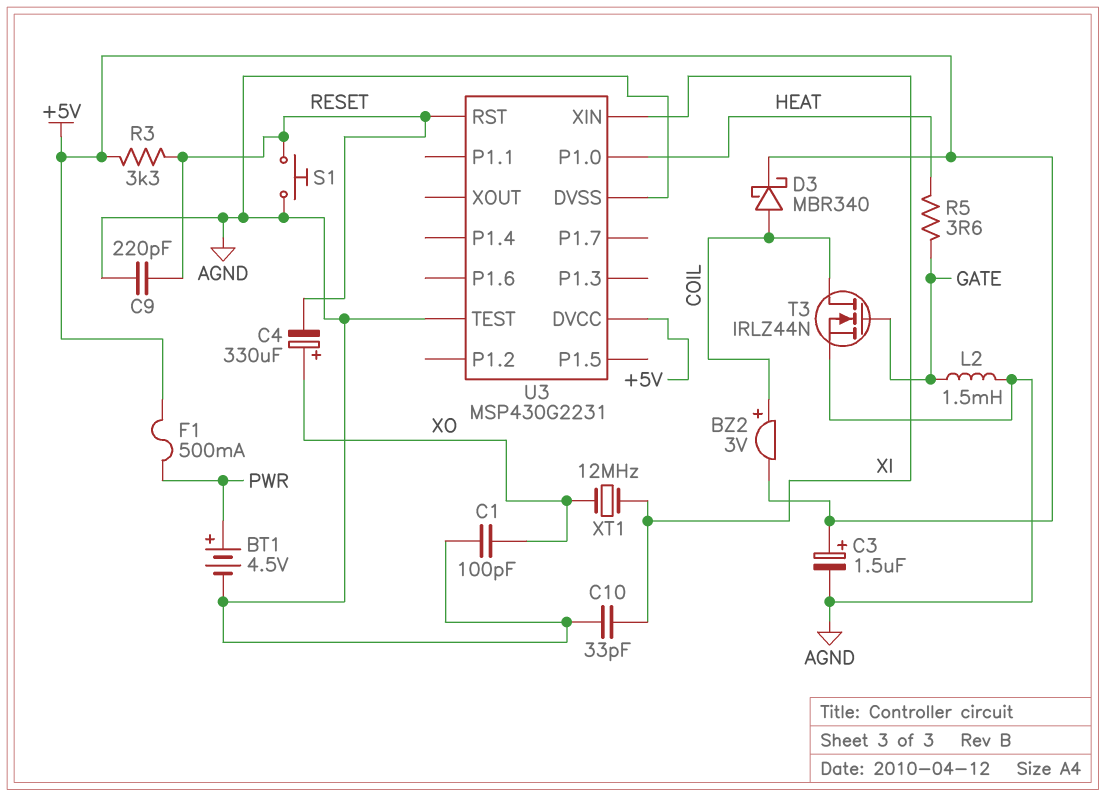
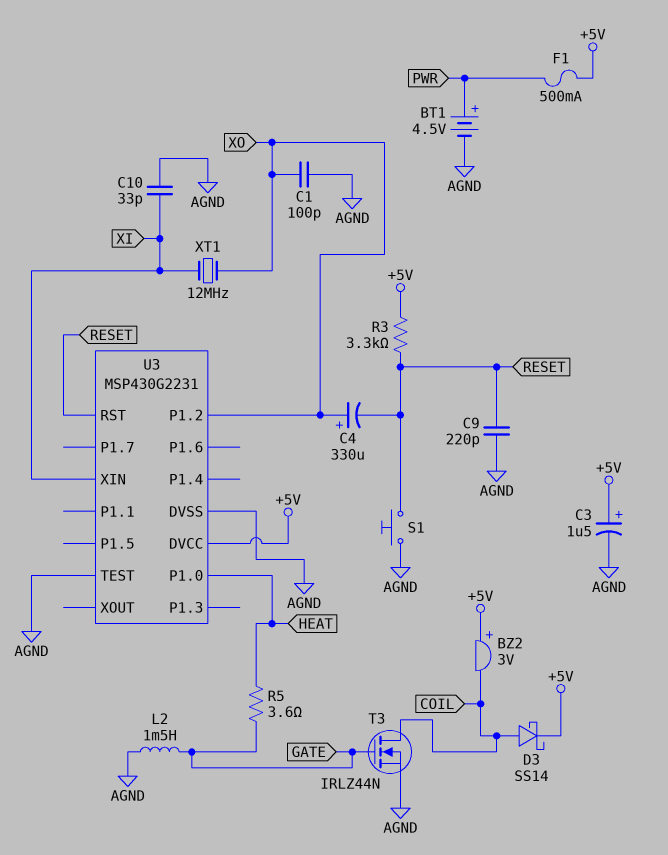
BZ2: buzzer 3V (plus COIL, minus +5V) -> buzzer 3V (plus +5V, minus COIL)
D3: schottky MBR340 (A COIL, K +5V) -> schottky SS14 (A COIL, K +5V)
U3 pin P1.2: none -> XO

